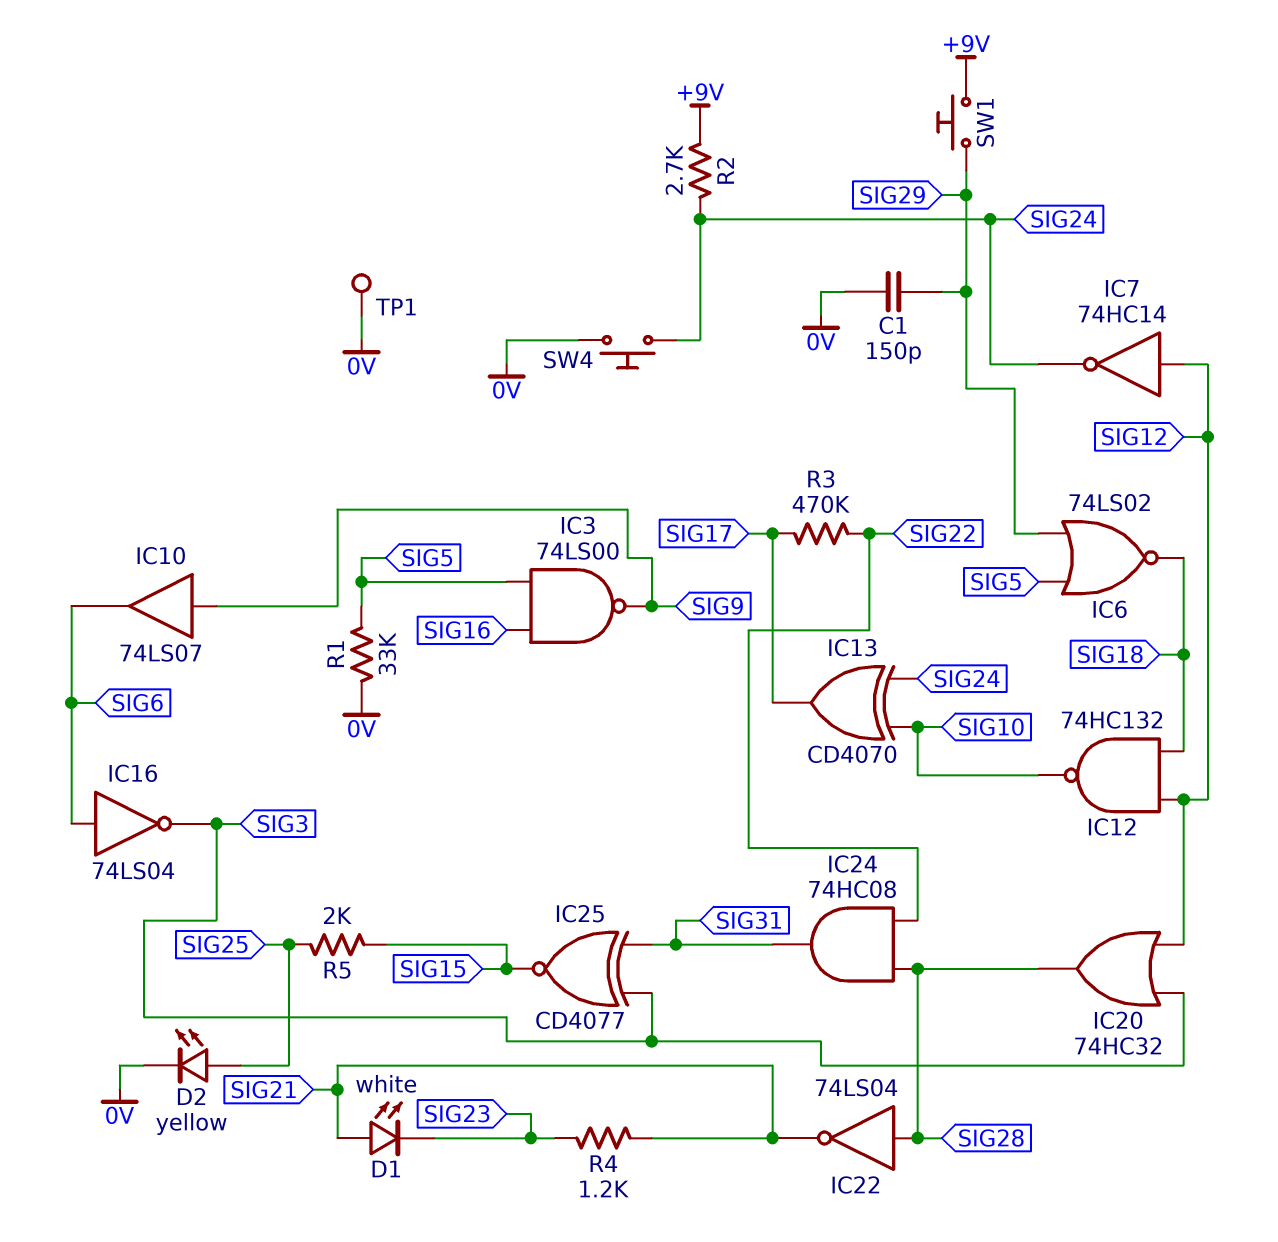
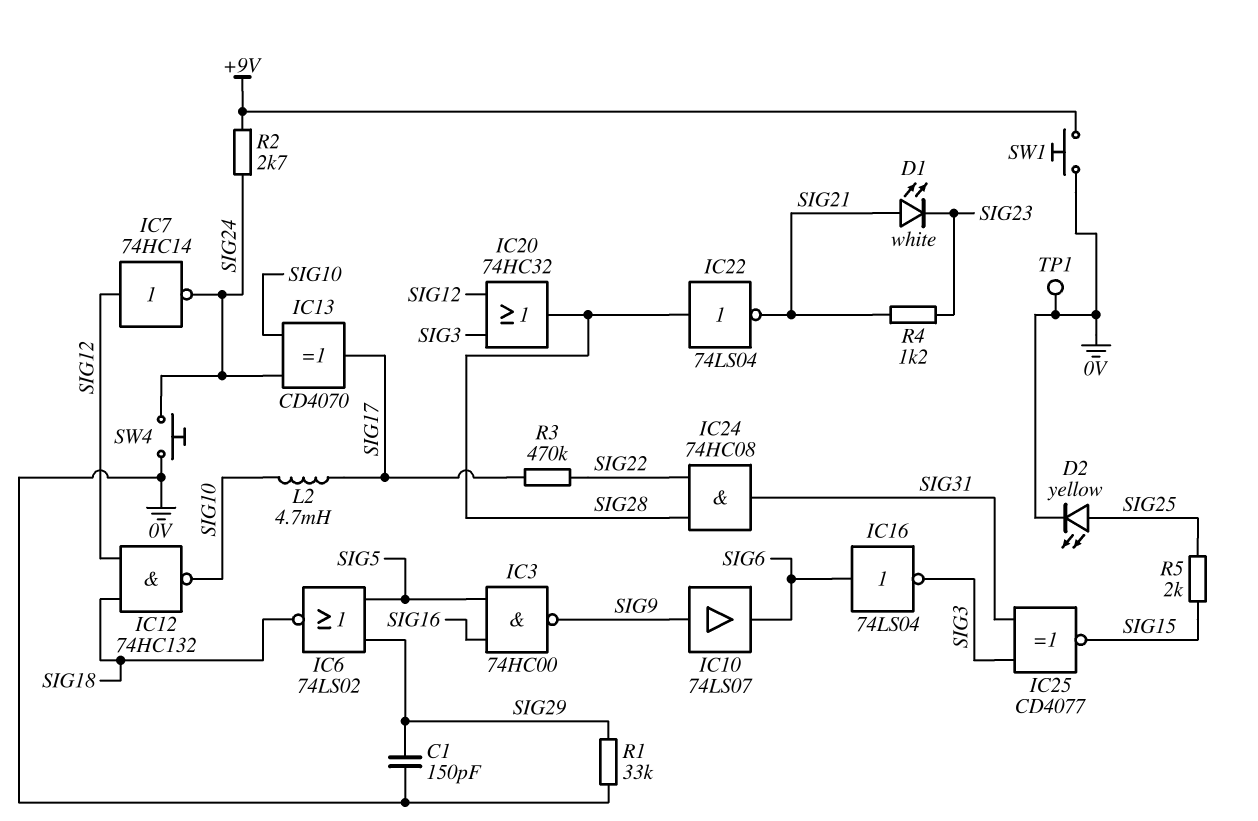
IC3: NAND 74LS00 (in SIG5, in SIG16, out SIG9) -> NAND 74HC00 (in SIG5, in SIG16, out SIG9)
L2: none -> 4.7mH (SIG10, SIG17)
R1: 33k (0V, SIG5) -> 33k (0V, SIG29)
SW1: button (+9V, SIG29) -> button (+9V, 0V)

